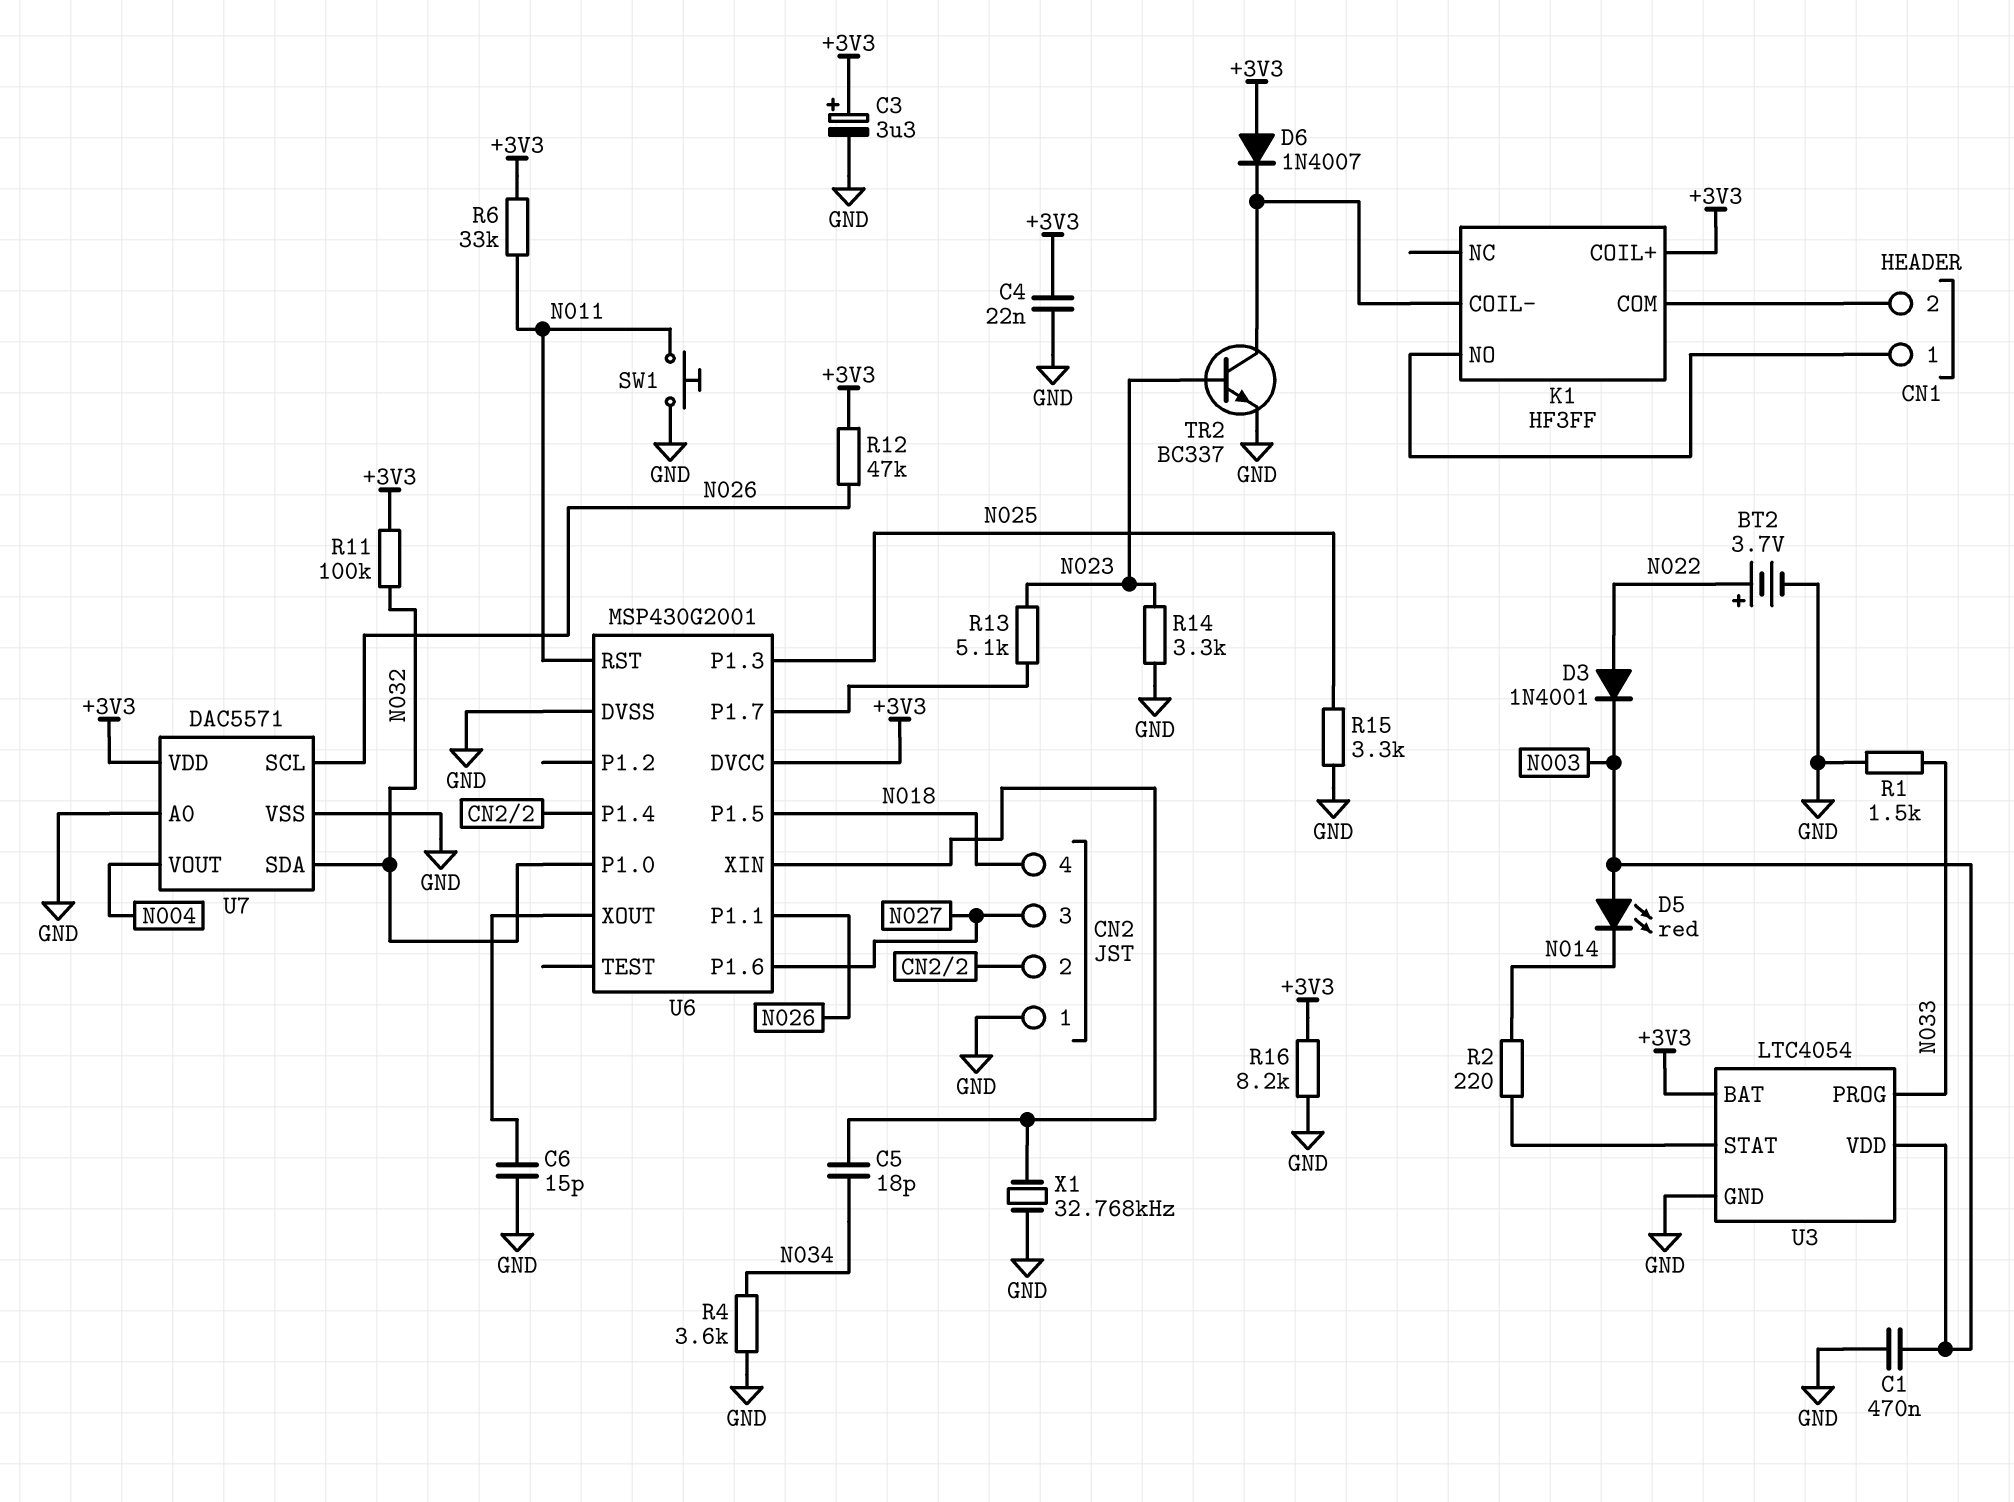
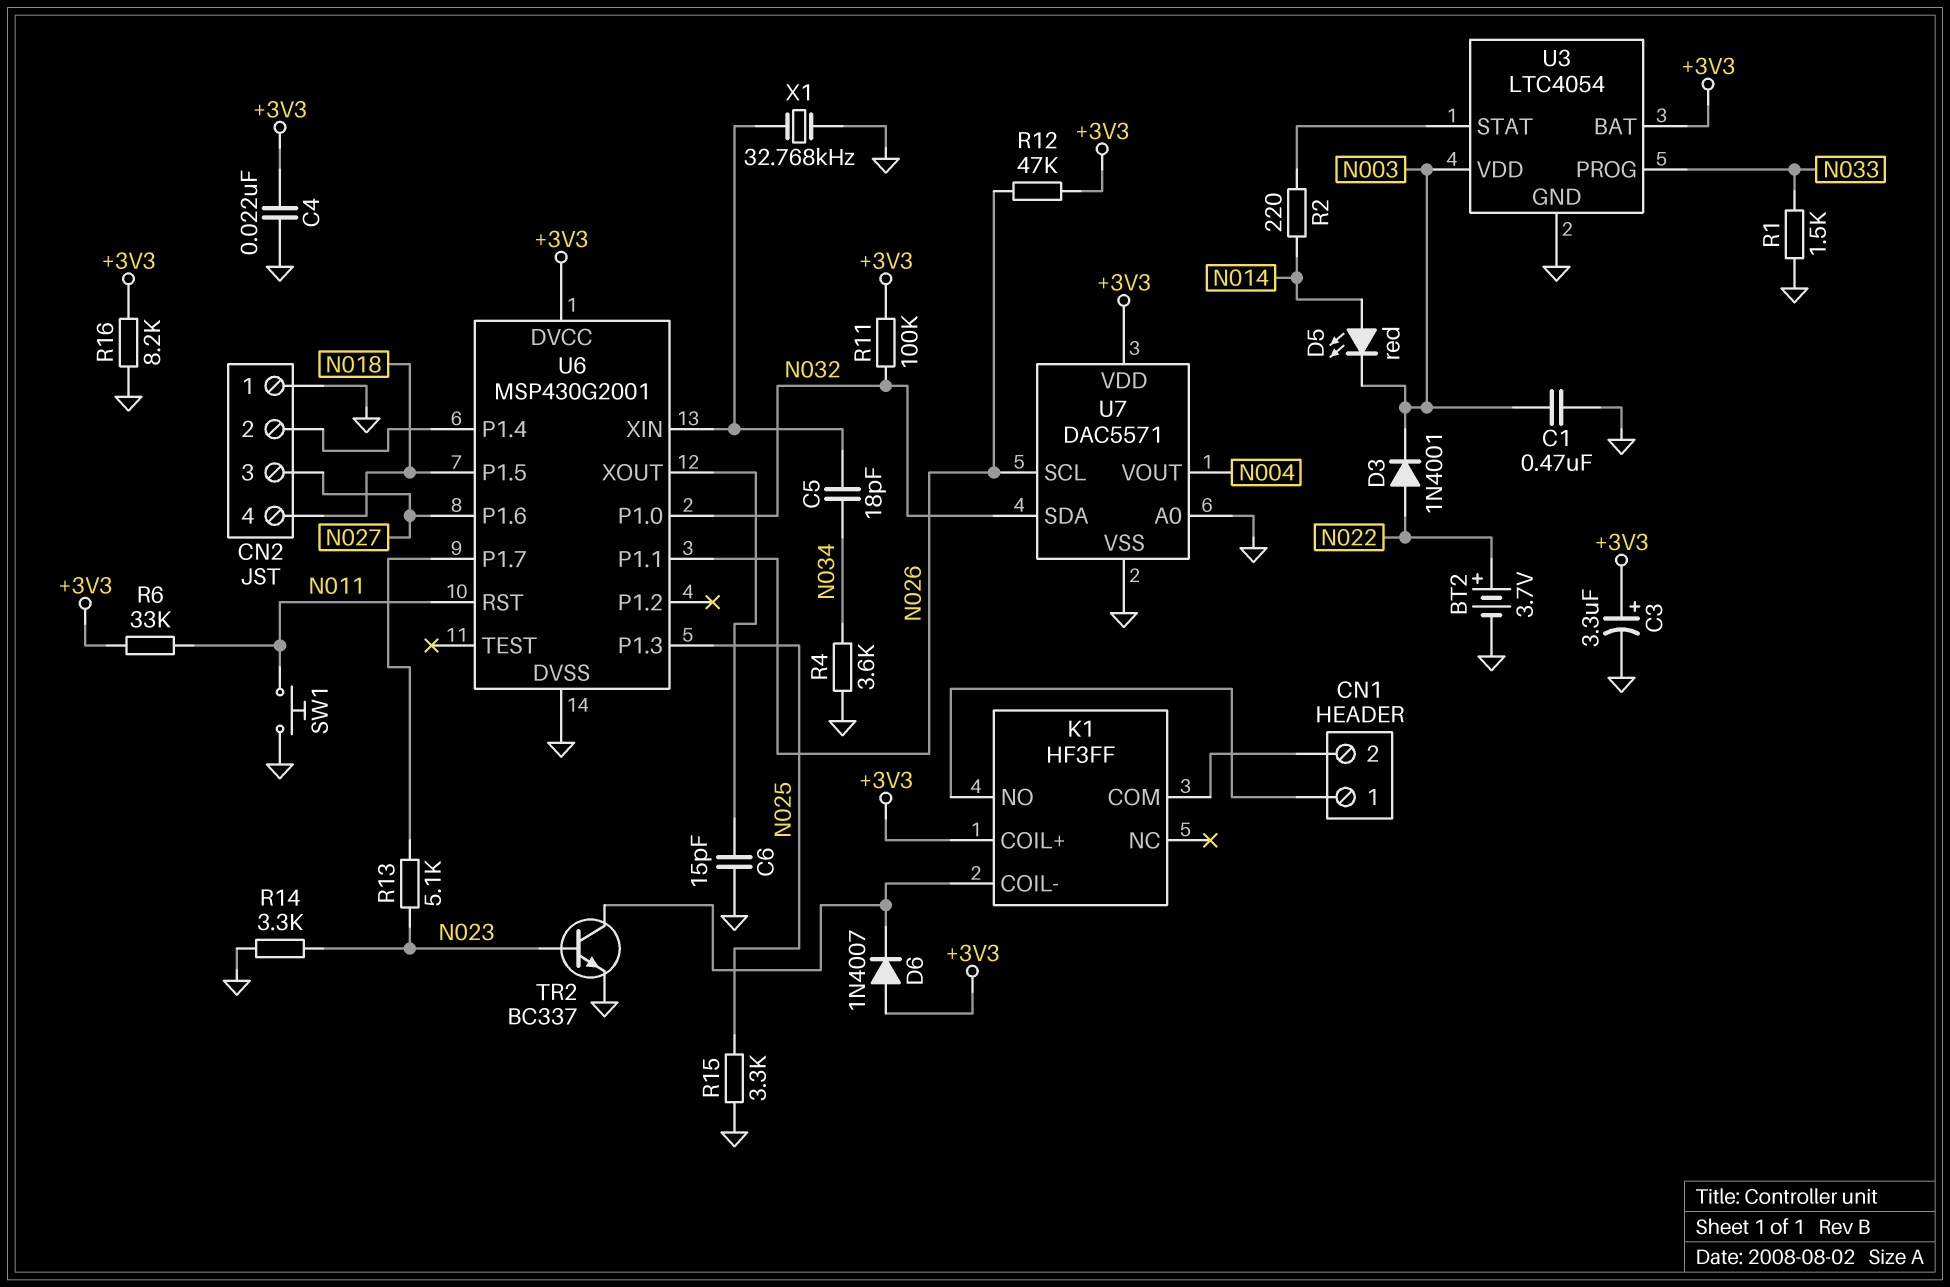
D5: LED red (A N003, K N014) -> LED red (A N014, K N003)

